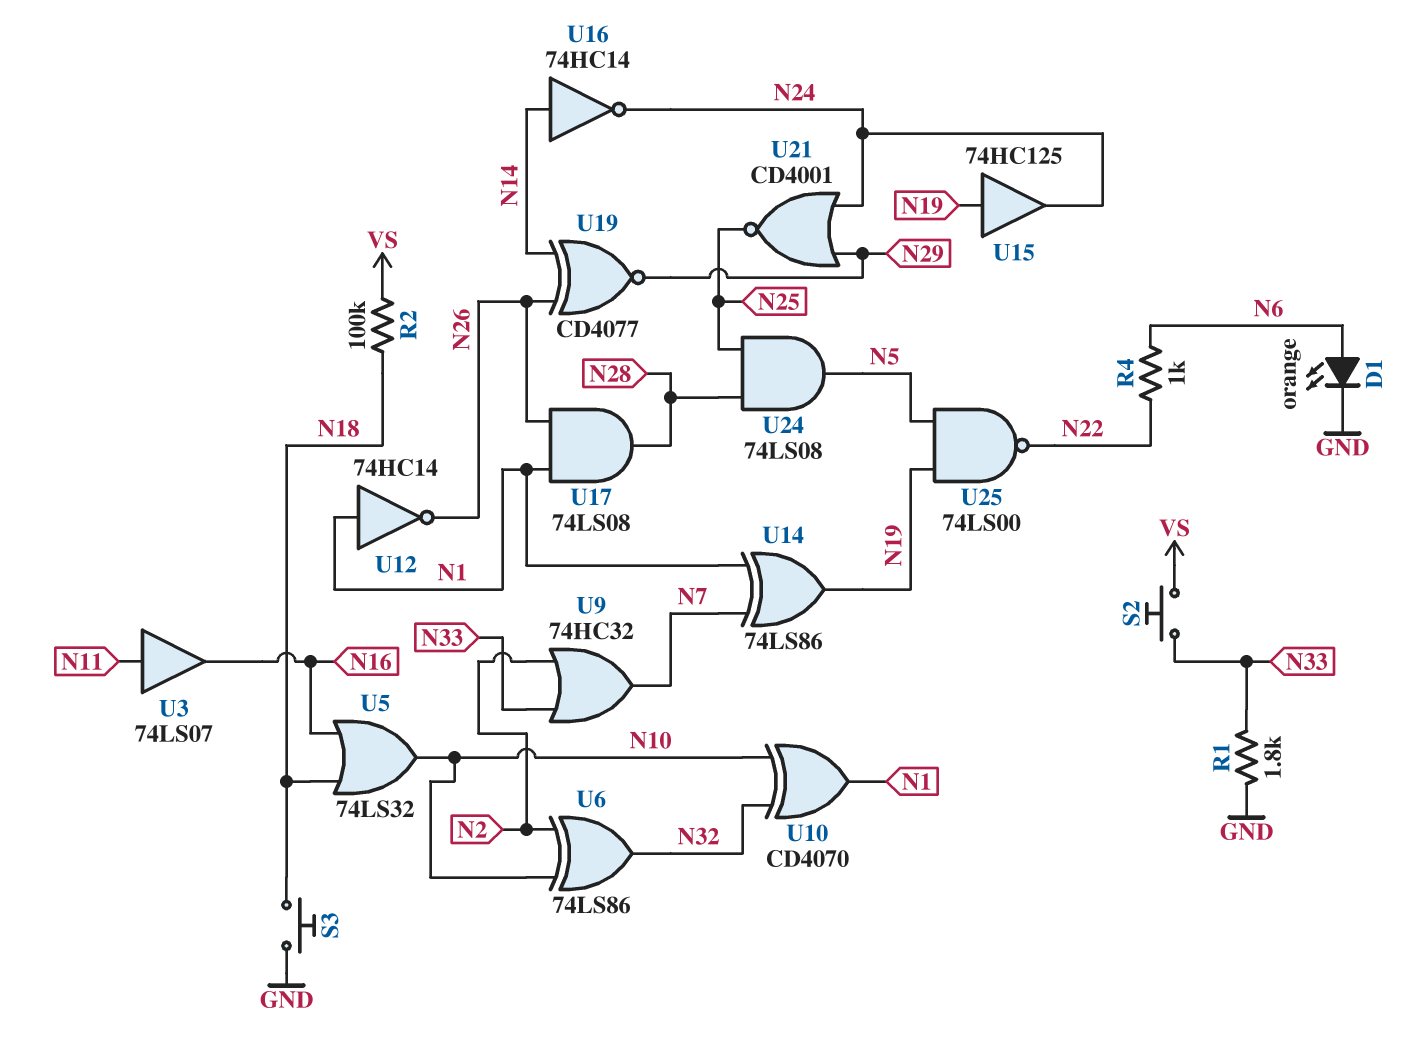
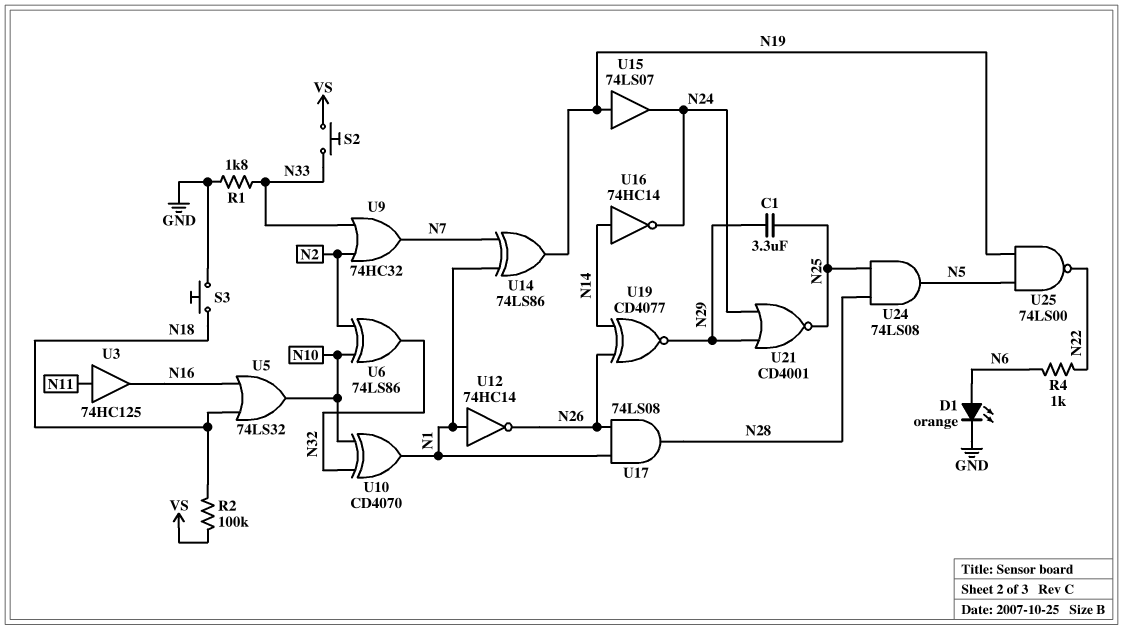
C1: none -> 3.3uF (N25, N29)
U3: buffer 74LS07 (in N11, out N16) -> buffer 74HC125 (in N11, out N16)
U15: buffer 74HC125 (in N19, out N24) -> buffer 74LS07 (in N19, out N24)

